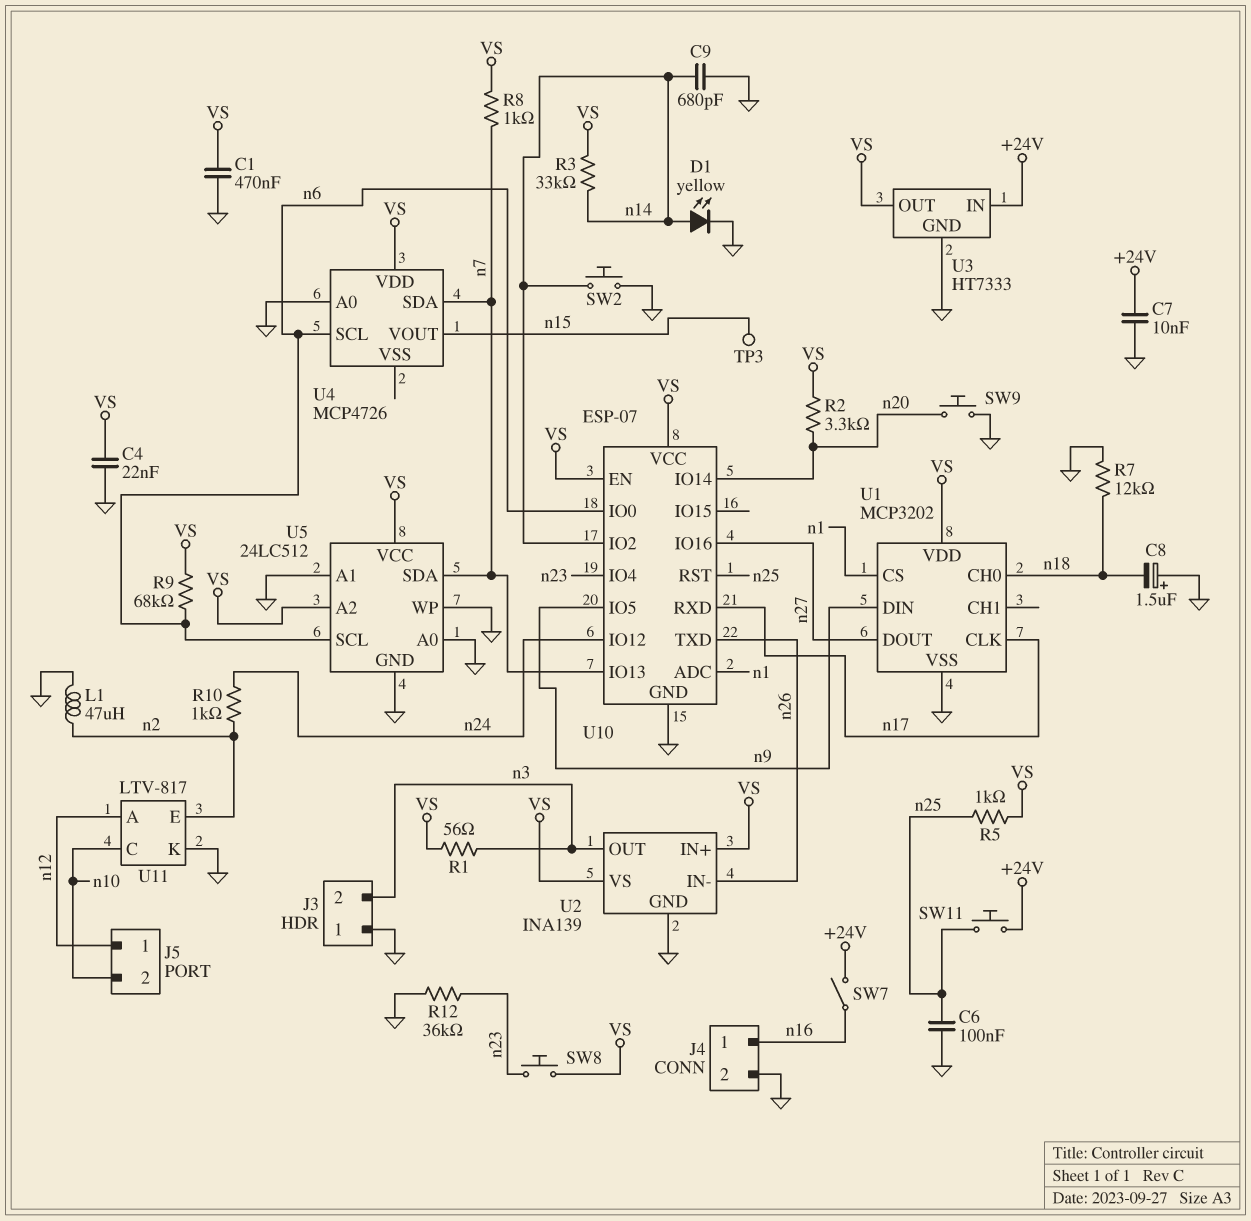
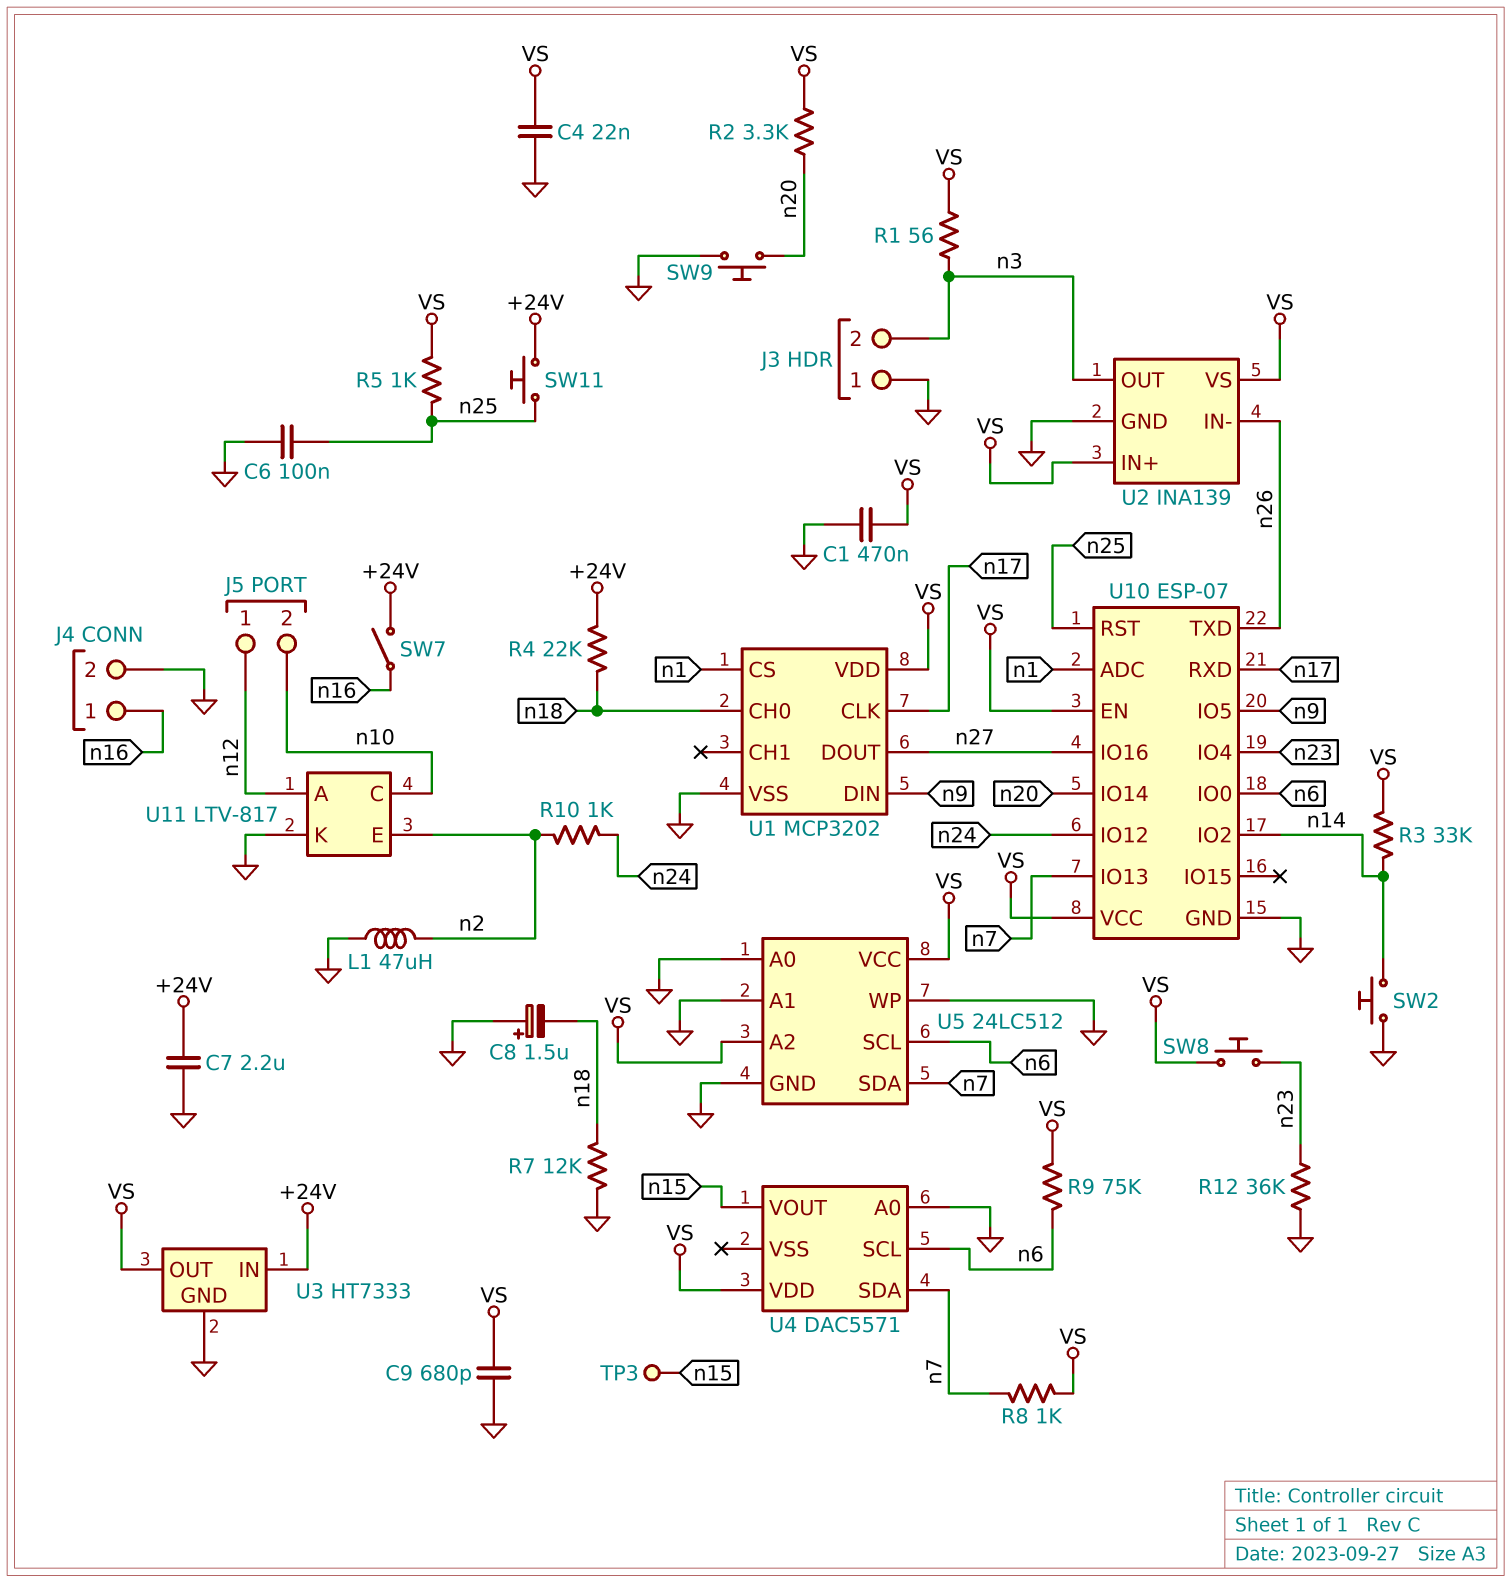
C7: 10nF (+24V, GND) -> 2.2uF (+24V, GND)
C9: 680pF (GND, n14) -> 680pF (GND, VS)
D1: LED yellow (A n14, K GND) -> none
R4: none -> 22k (+24V, n18)
R9: 68k (VS, n6) -> 75k (VS, n6)
U4: MCP4726 -> DAC5571

